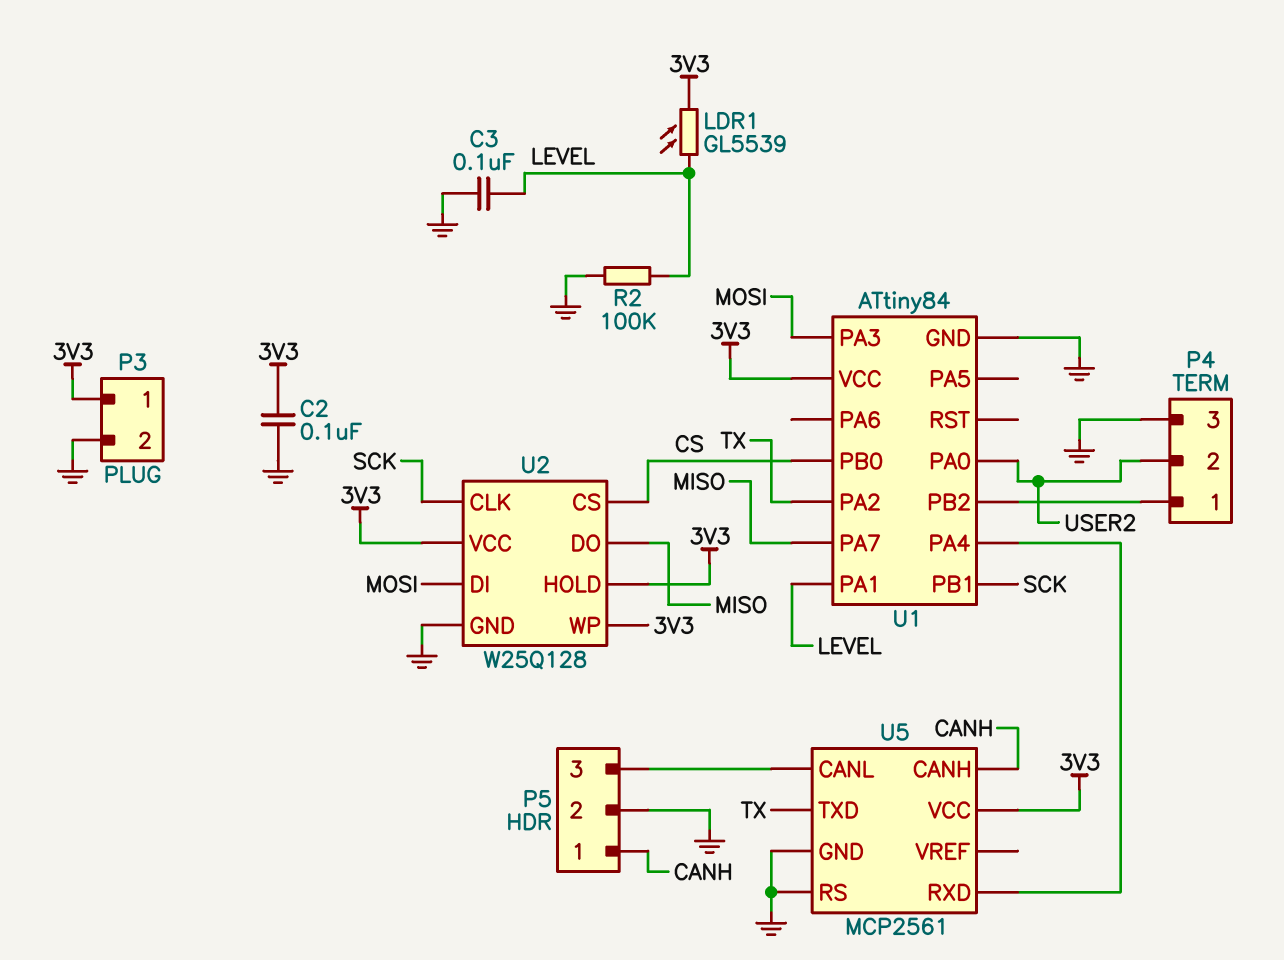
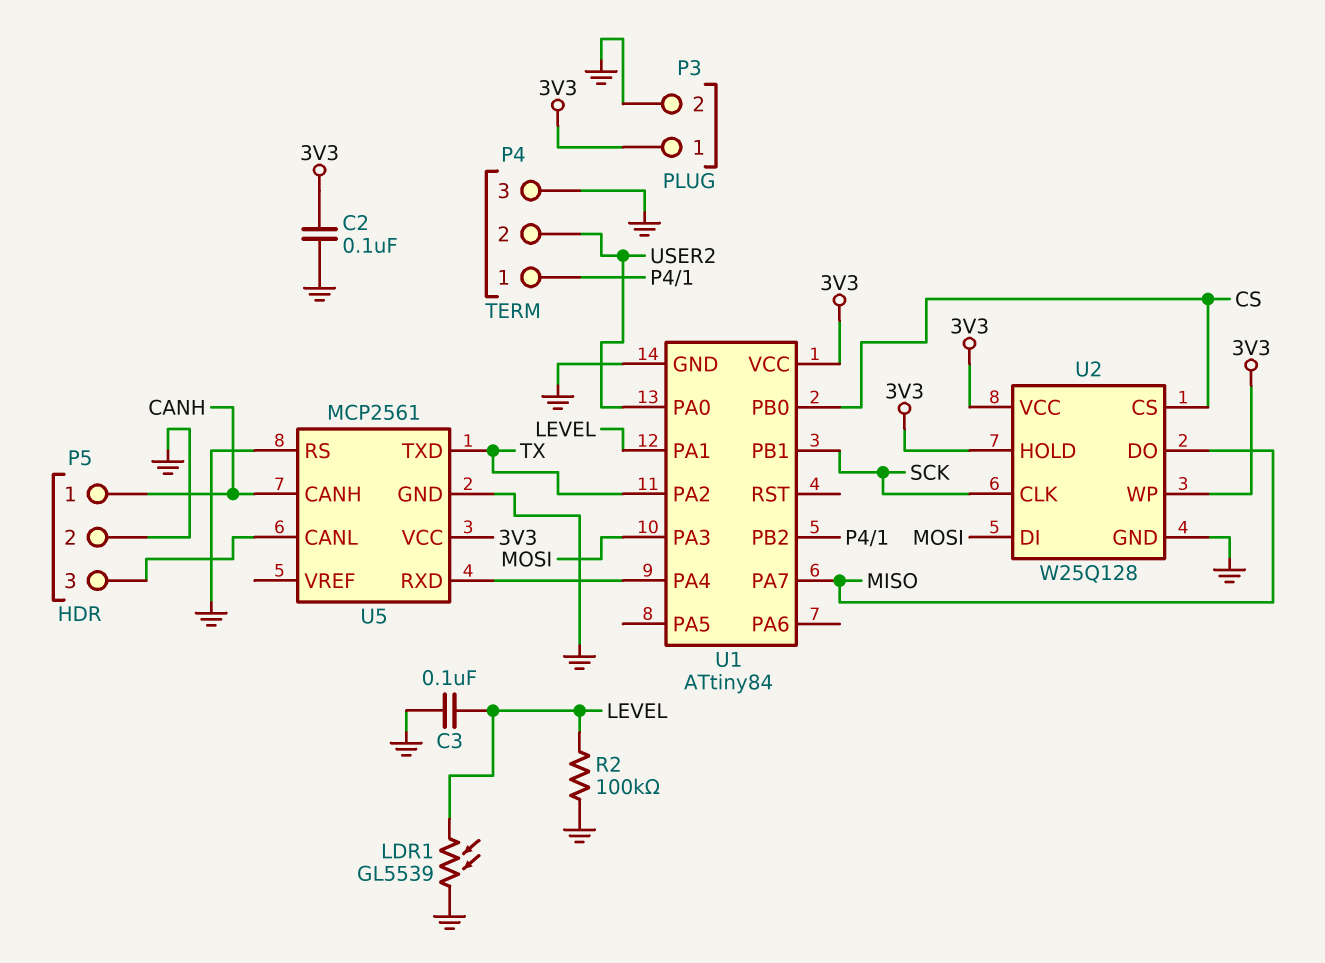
LDR1: GL5539 (3V3, LEVEL) -> GL5539 (GND, LEVEL)

